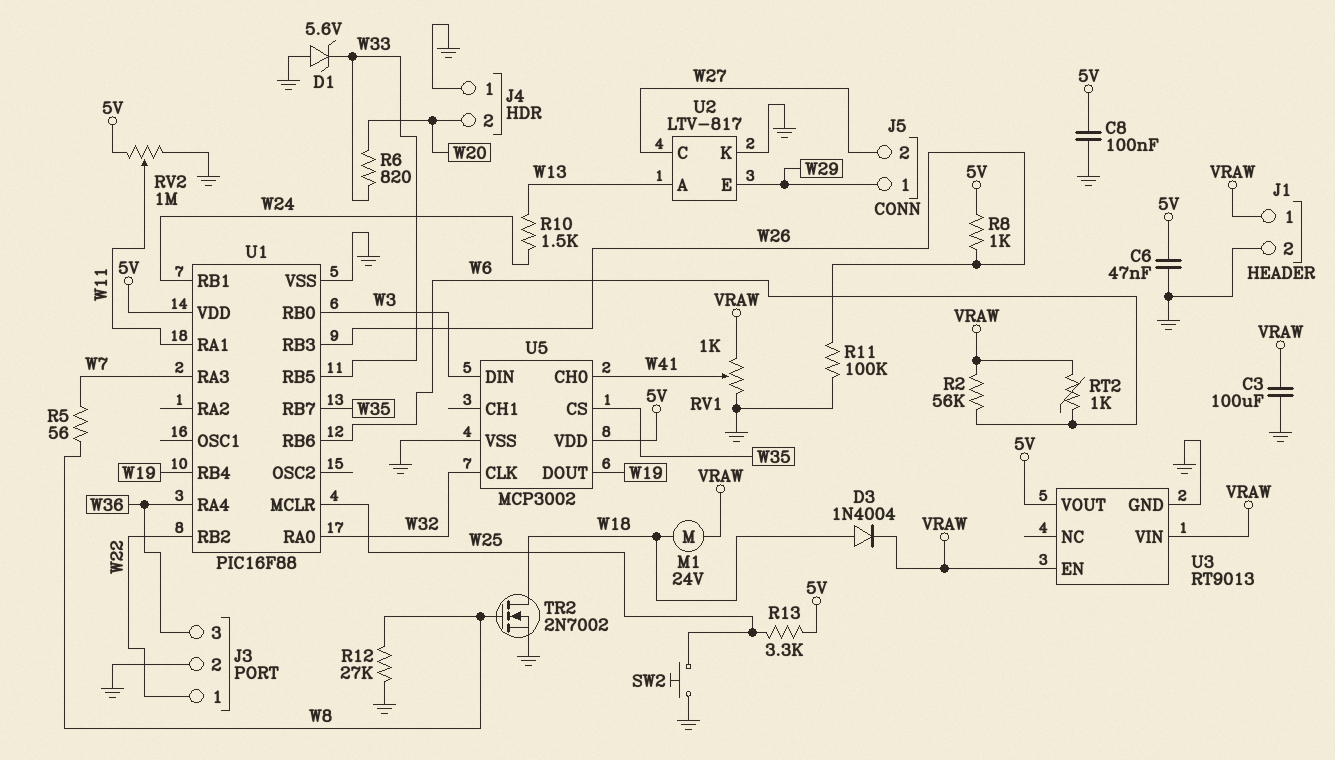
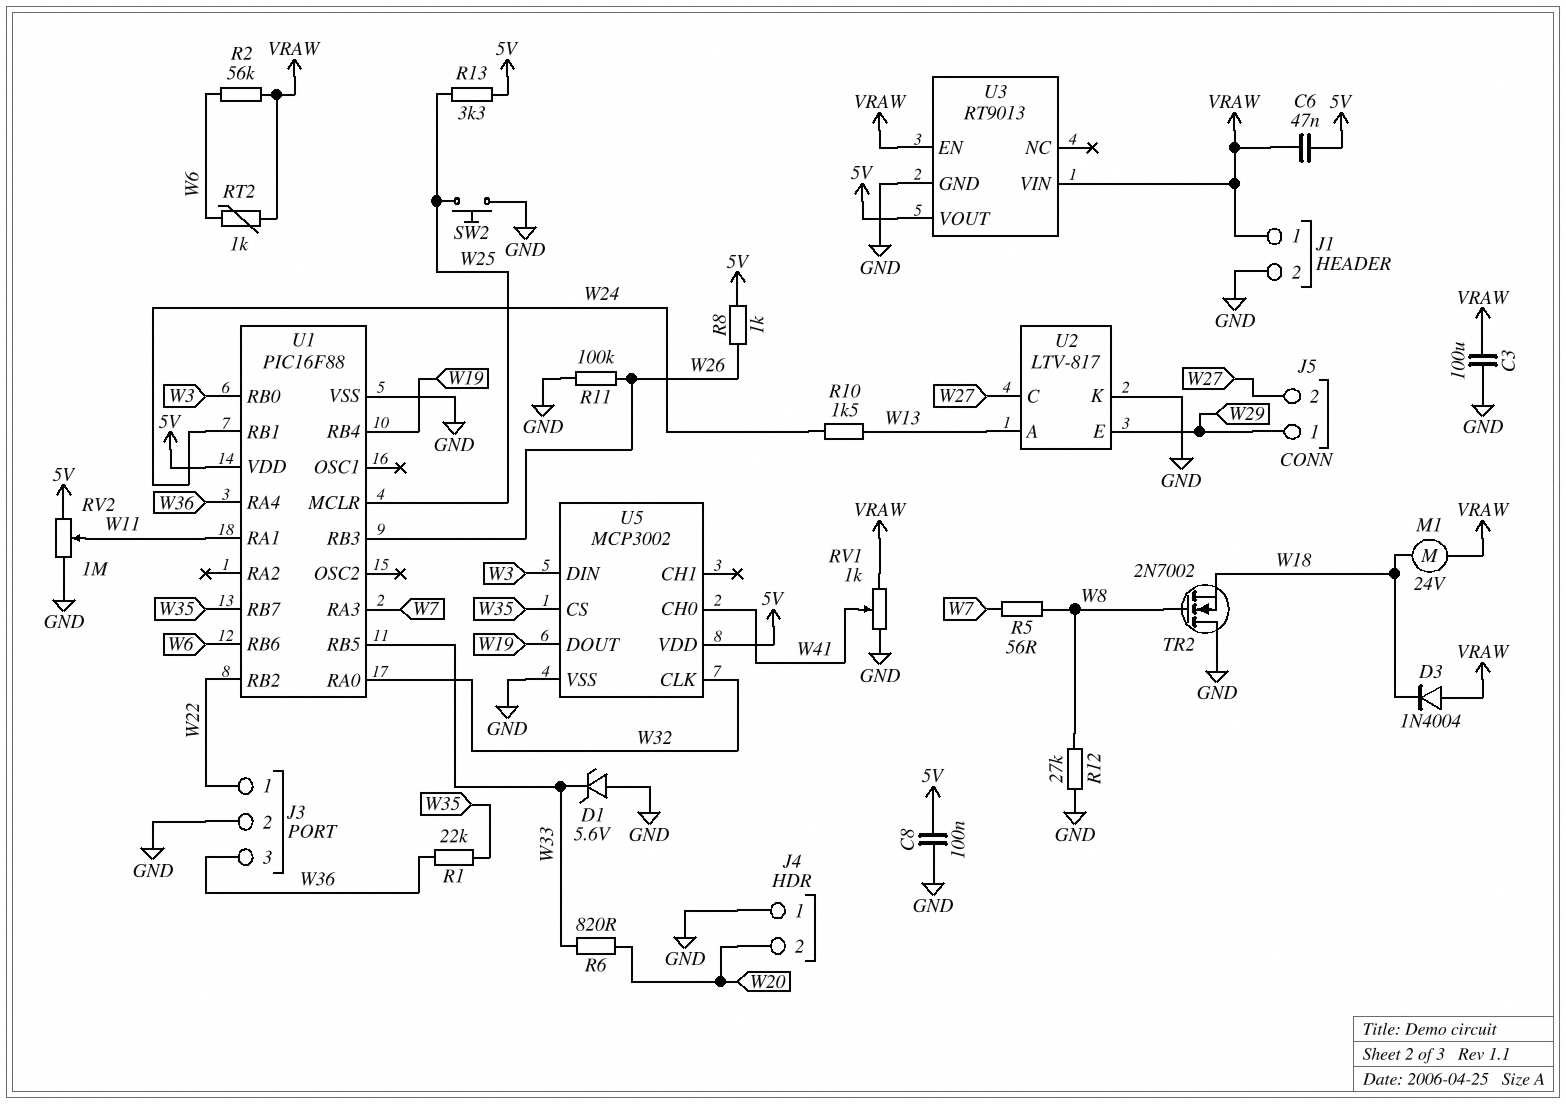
C6: 47nF (5V, GND) -> 47nF (5V, VRAW)
D3: diode 1N4004 (A W18, K VRAW) -> diode 1N4004 (A VRAW, K W18)
R1: none -> 22k (W35, W36)
TR2: NMOS 2N7002 (G W8, D W18, S GND) -> NMOS 2N7002 (G W8, D GND, S W18)

